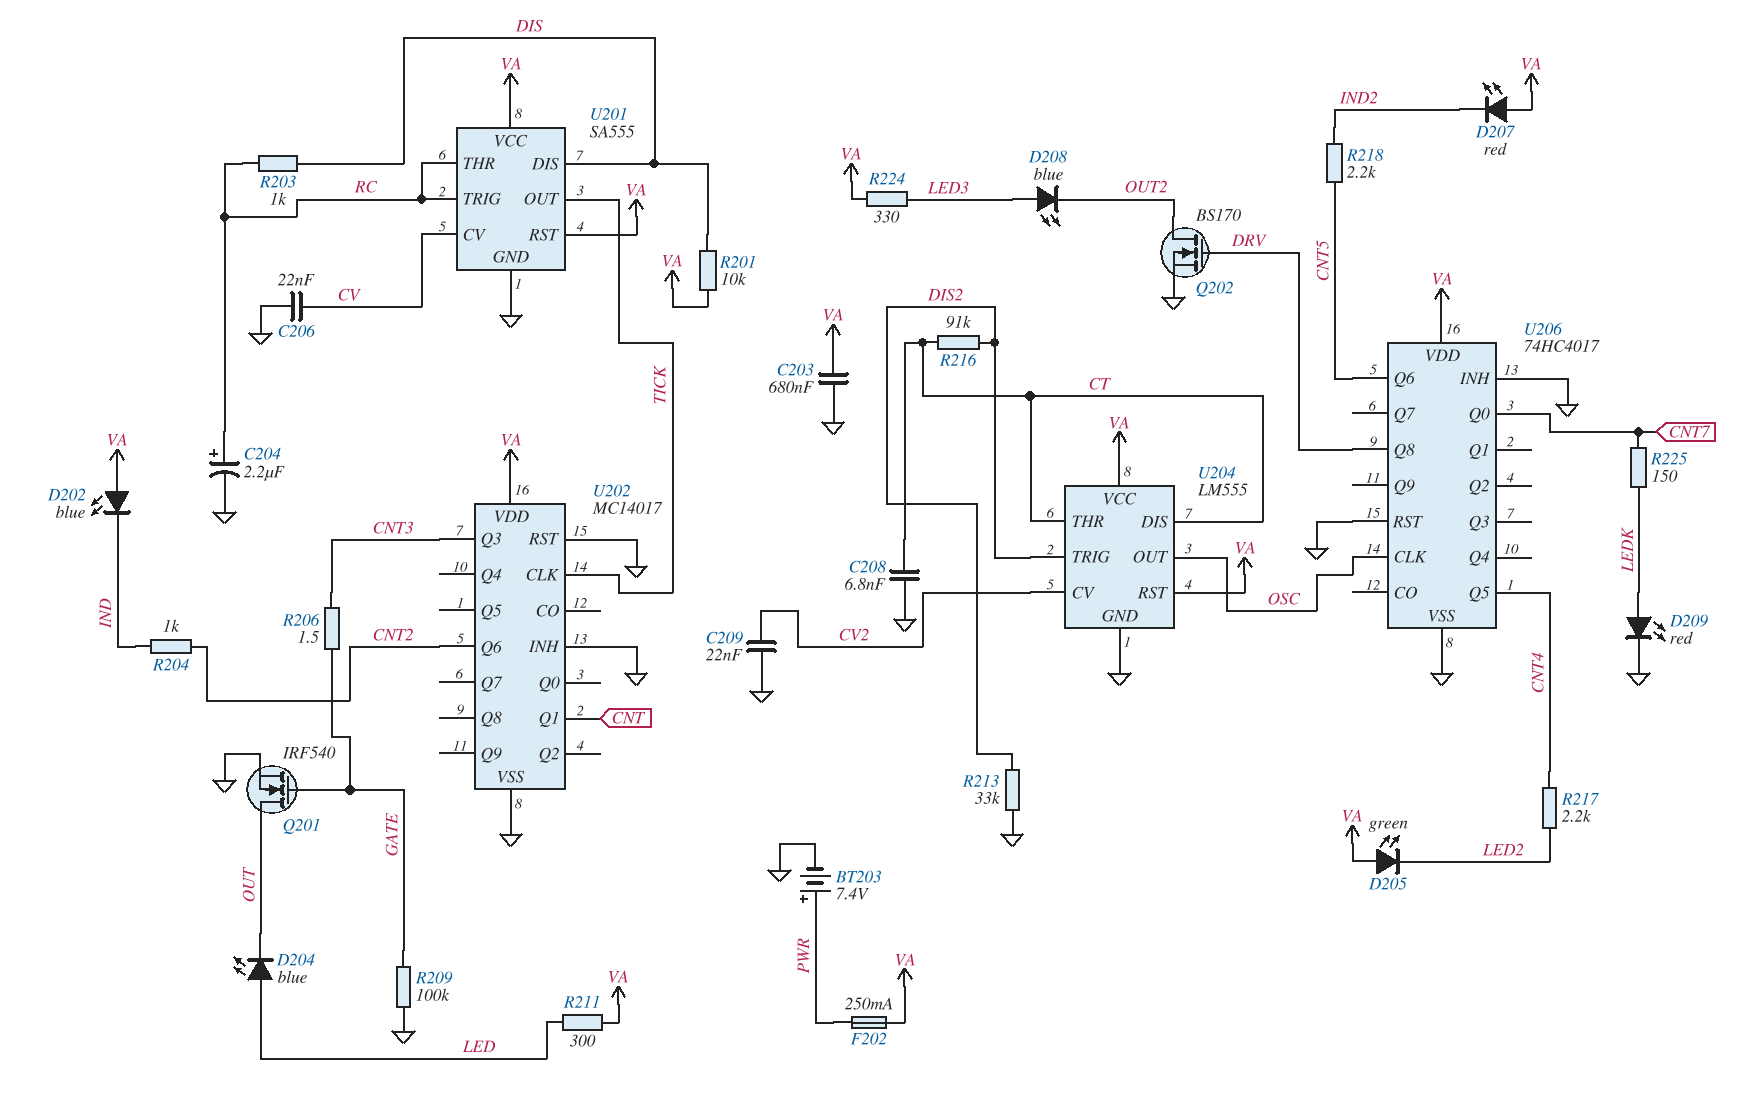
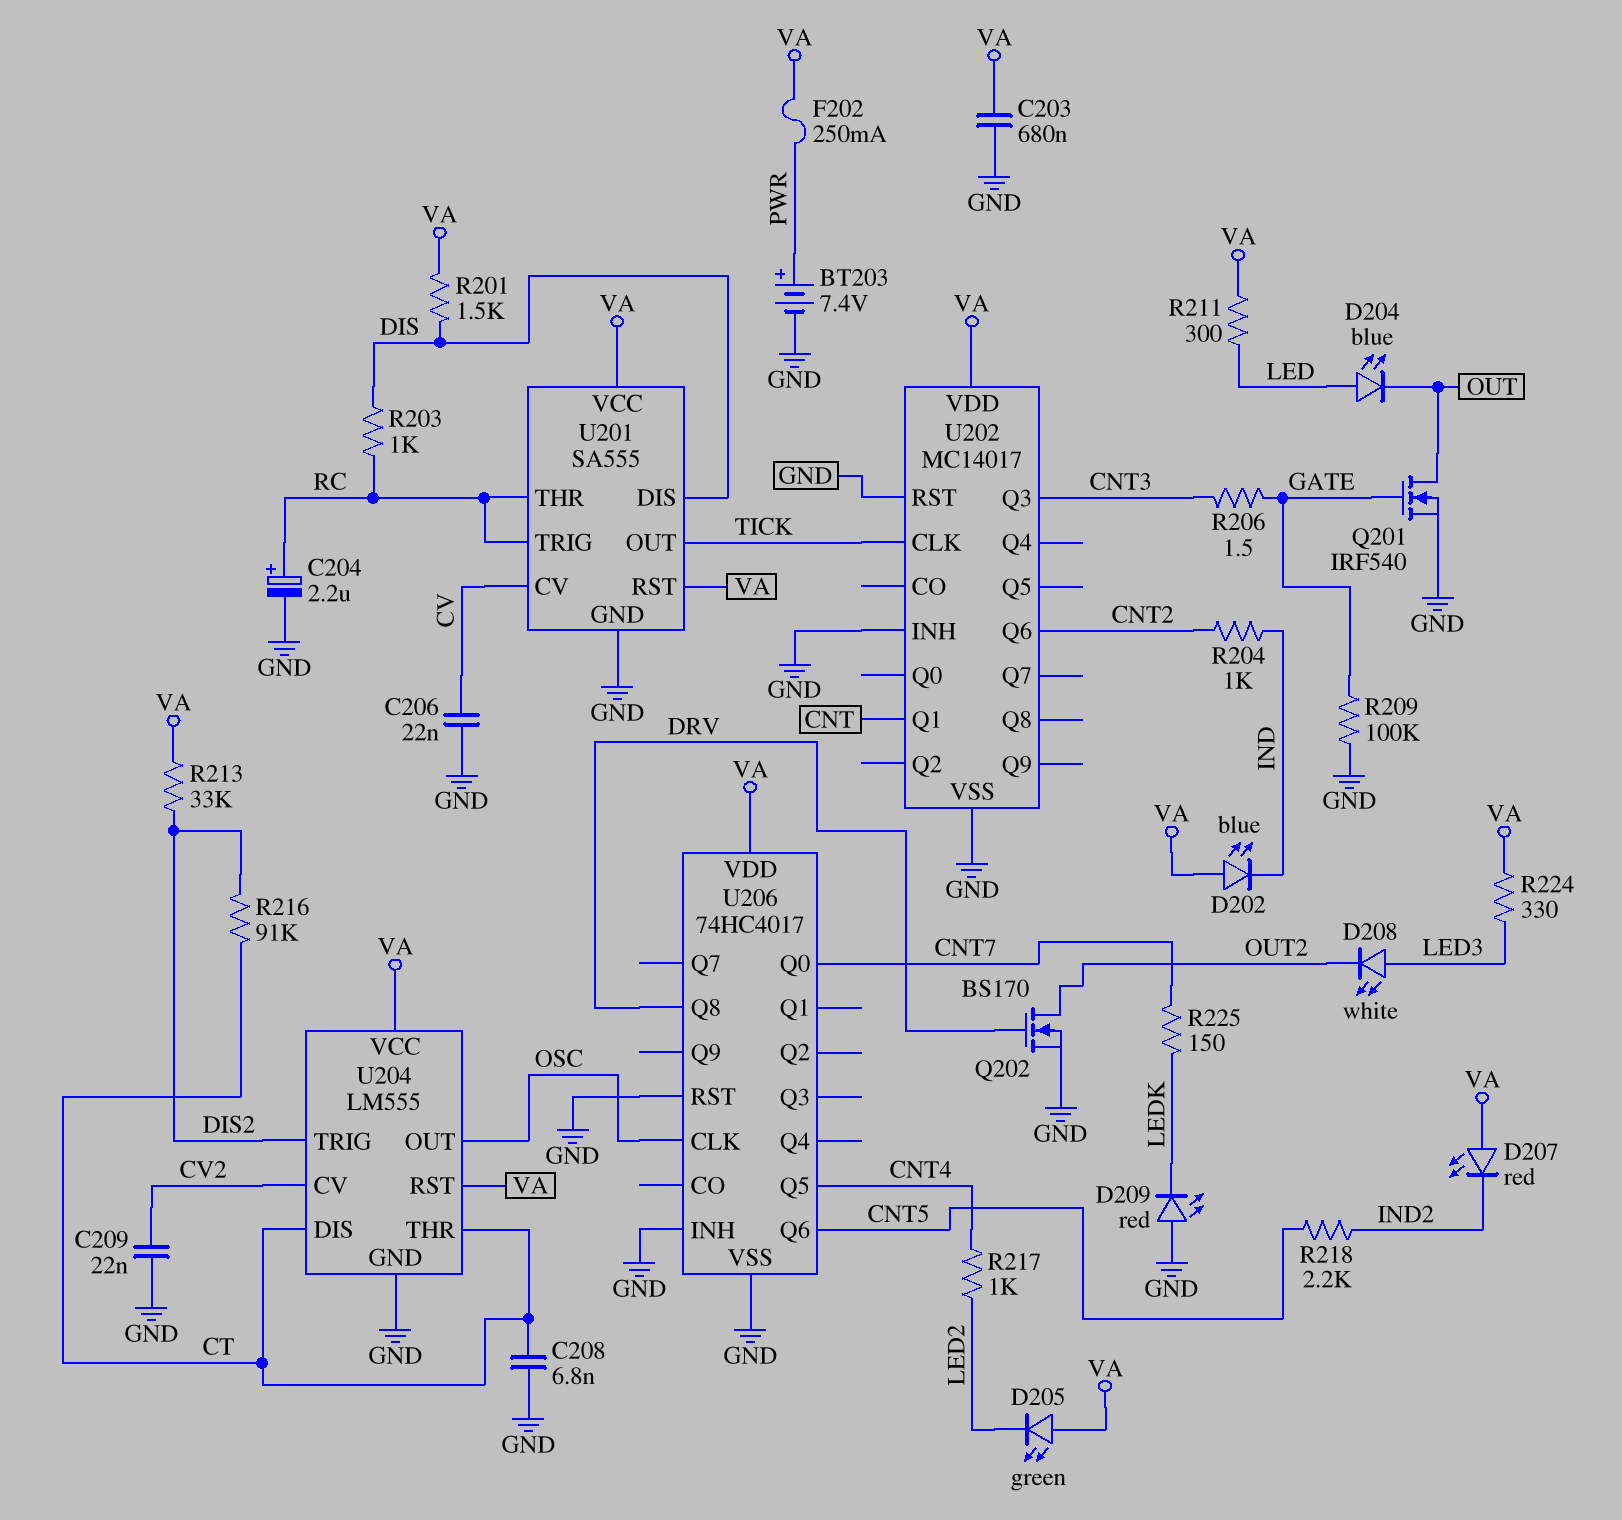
D208: LED blue (A LED3, K OUT2) -> LED white (A LED3, K OUT2)
D209: LED red (A LEDK, K GND) -> LED red (A GND, K LEDK)
R201: 10k (DIS, VA) -> 1.5k (DIS, VA)
R213: 33k (DIS2, GND) -> 33k (DIS2, VA)
R217: 2.2k (CNT4, LED2) -> 1k (CNT4, LED2)

